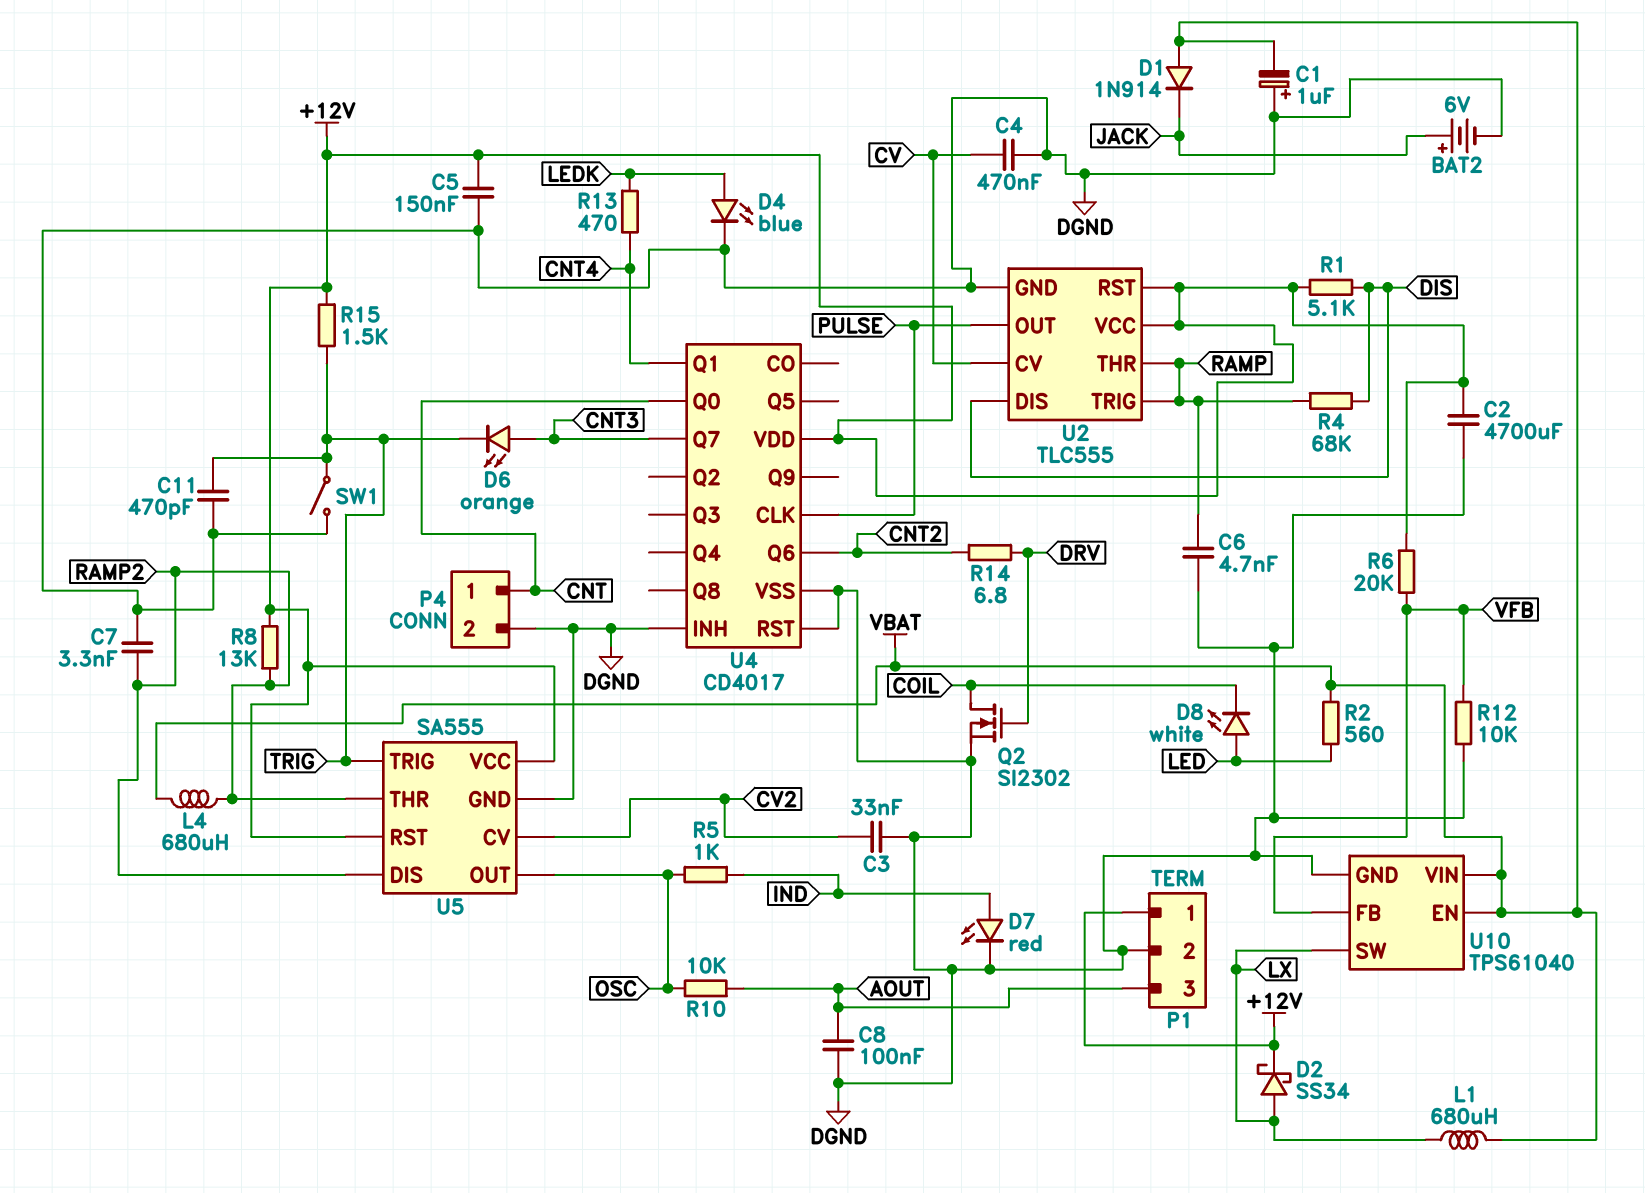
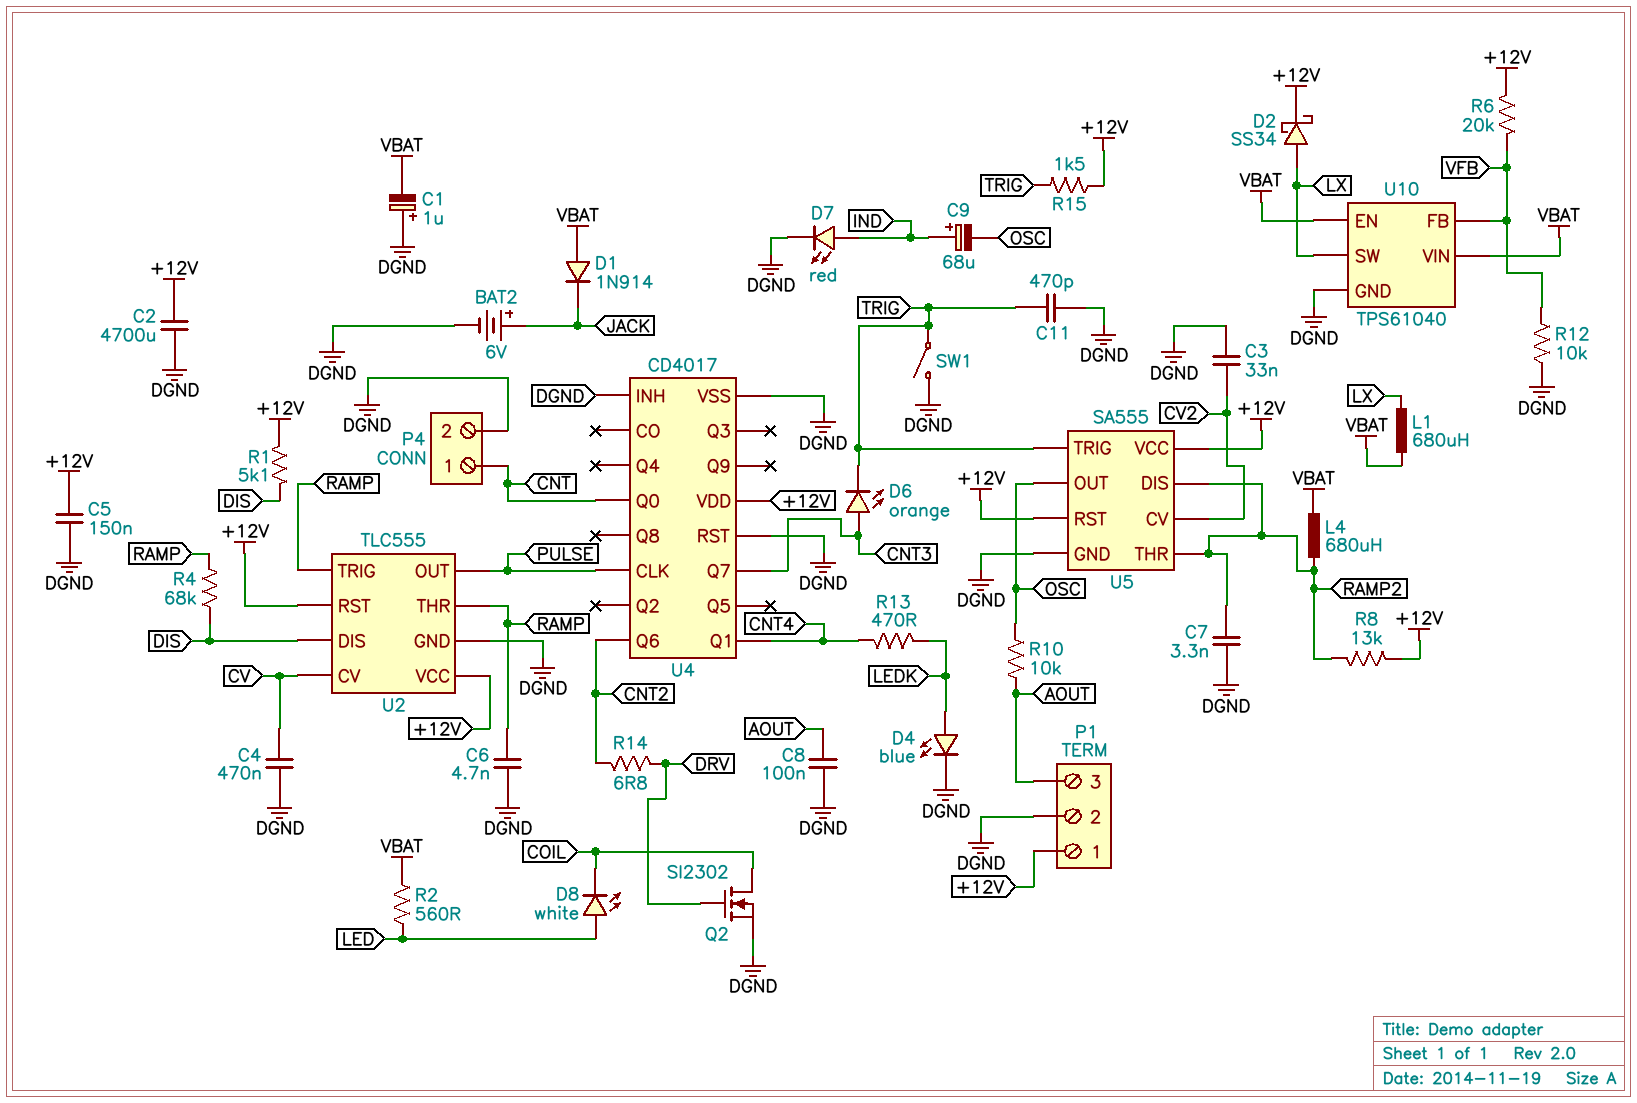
C9: none -> 68uF (plus IND, minus OSC)
R5: 1k (IND, OSC) -> none

